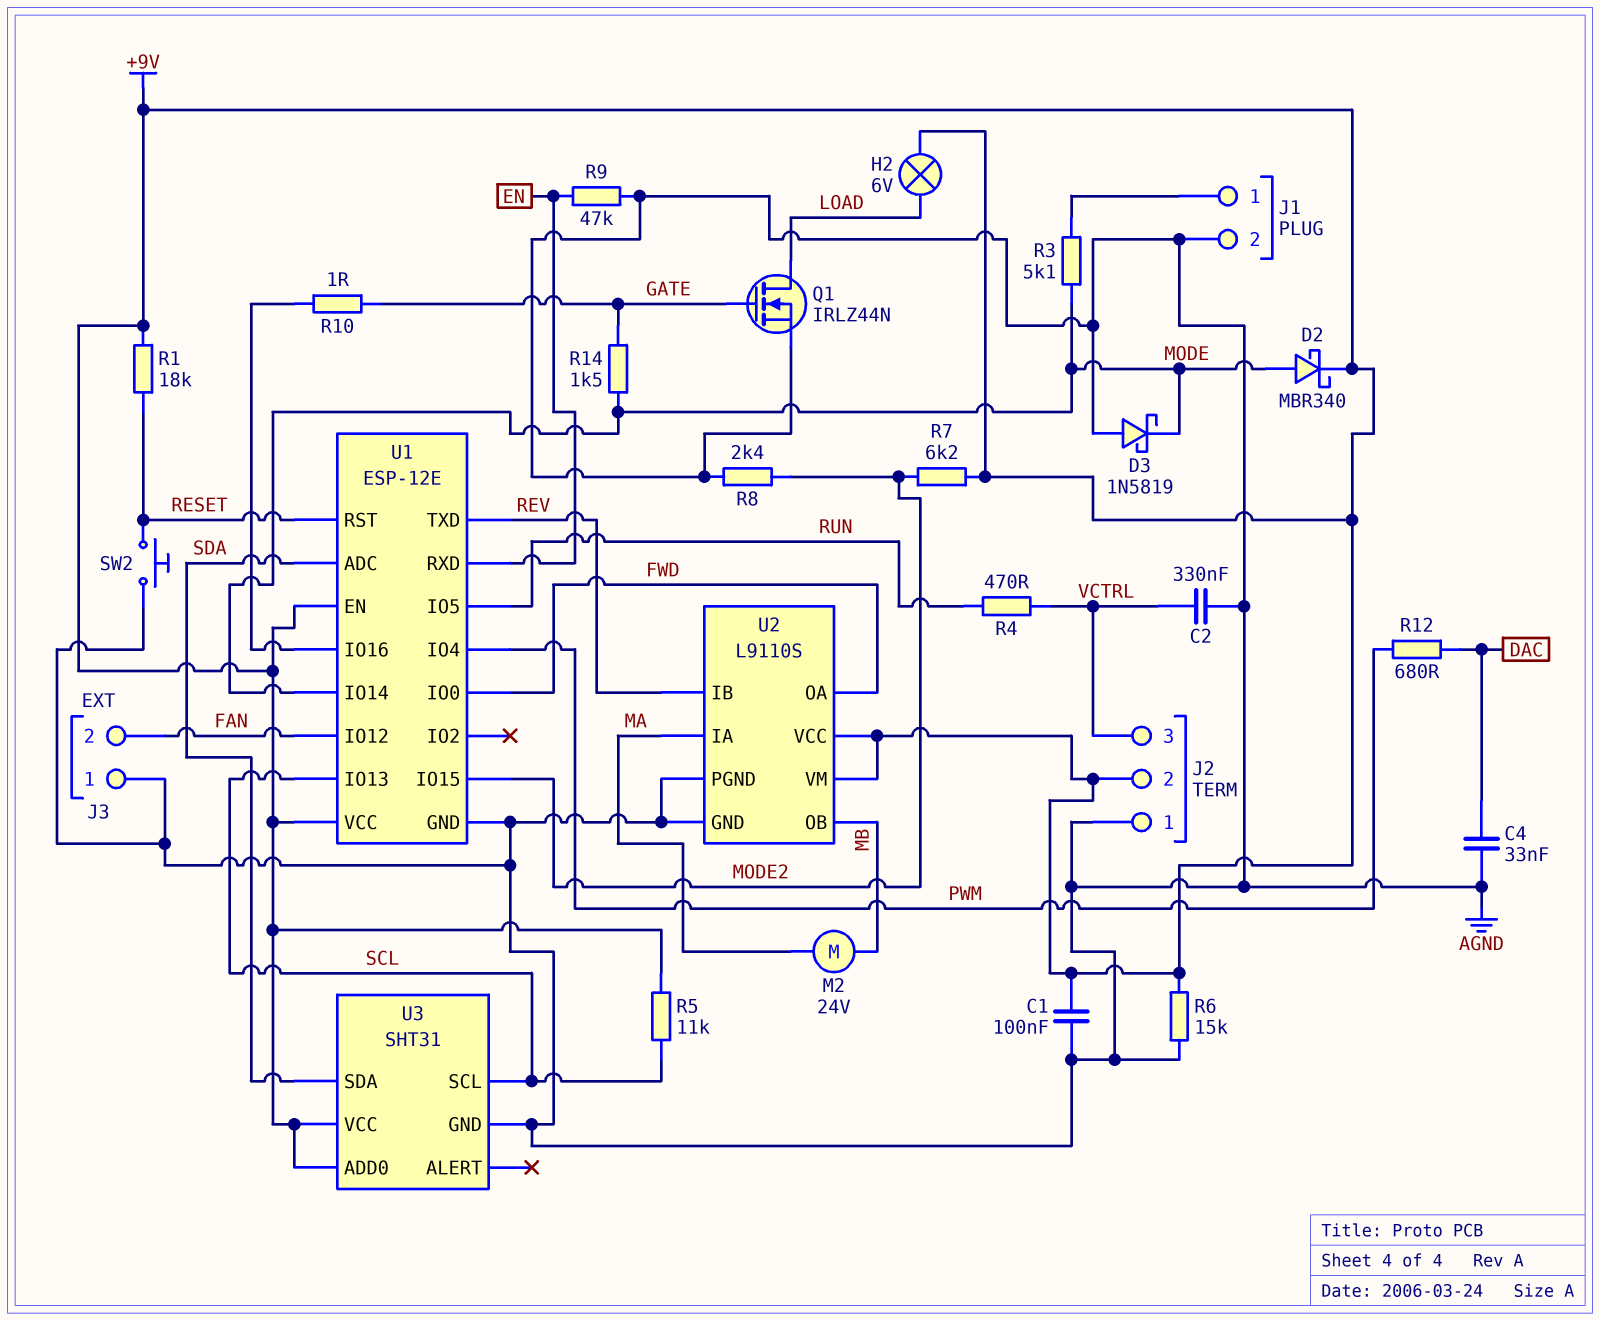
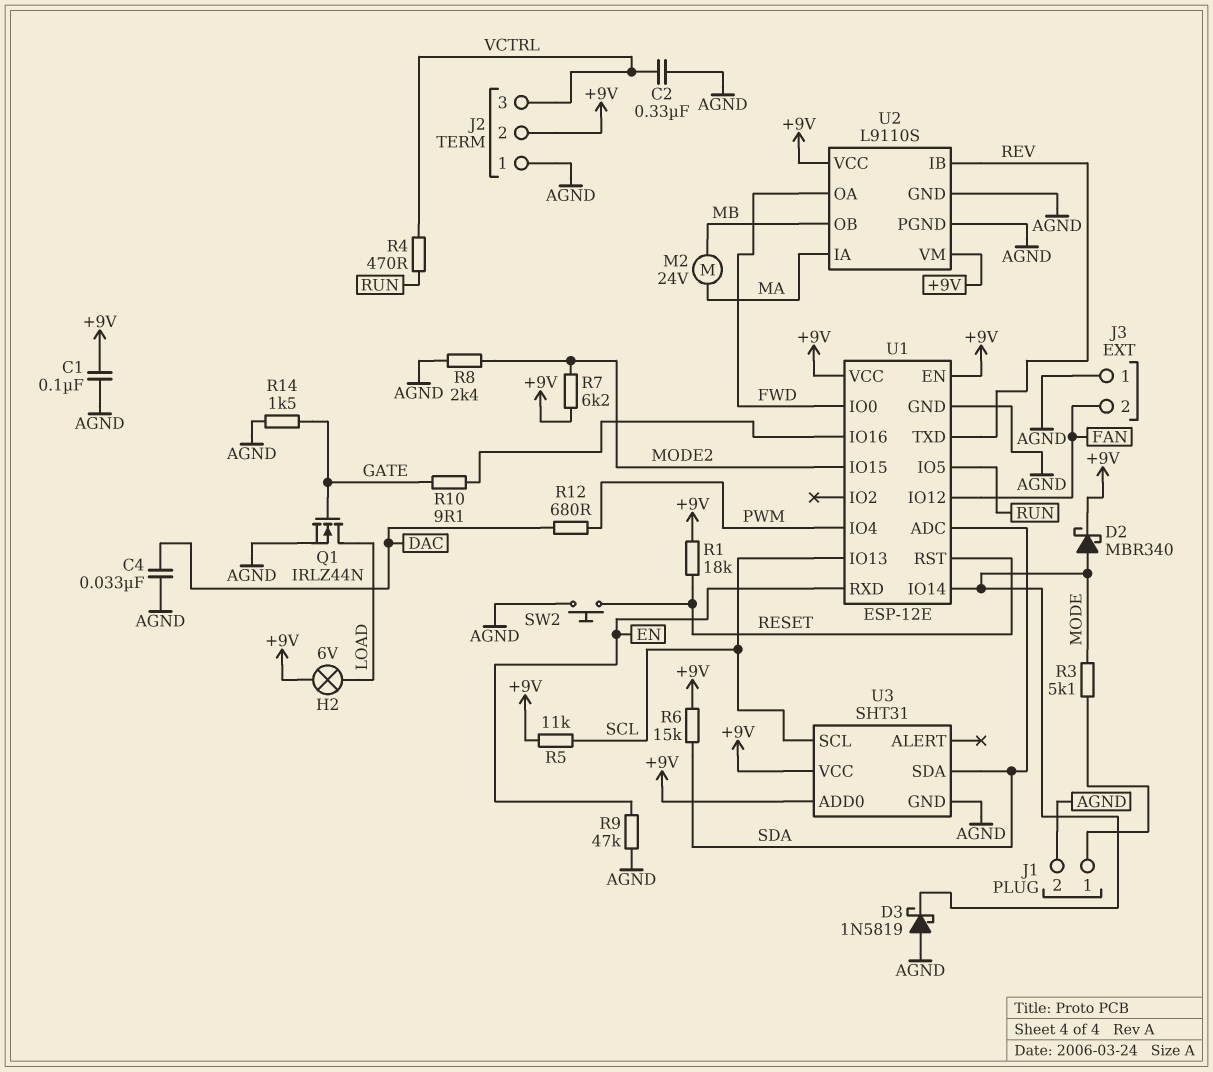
R6: 15k (+9V, AGND) -> 15k (+9V, SDA)
R10: 1 (GATE, U1/IO16) -> 9.1 (GATE, U1/IO16)
R14: 1.5k (GATE, MODE) -> 1.5k (AGND, GATE)

